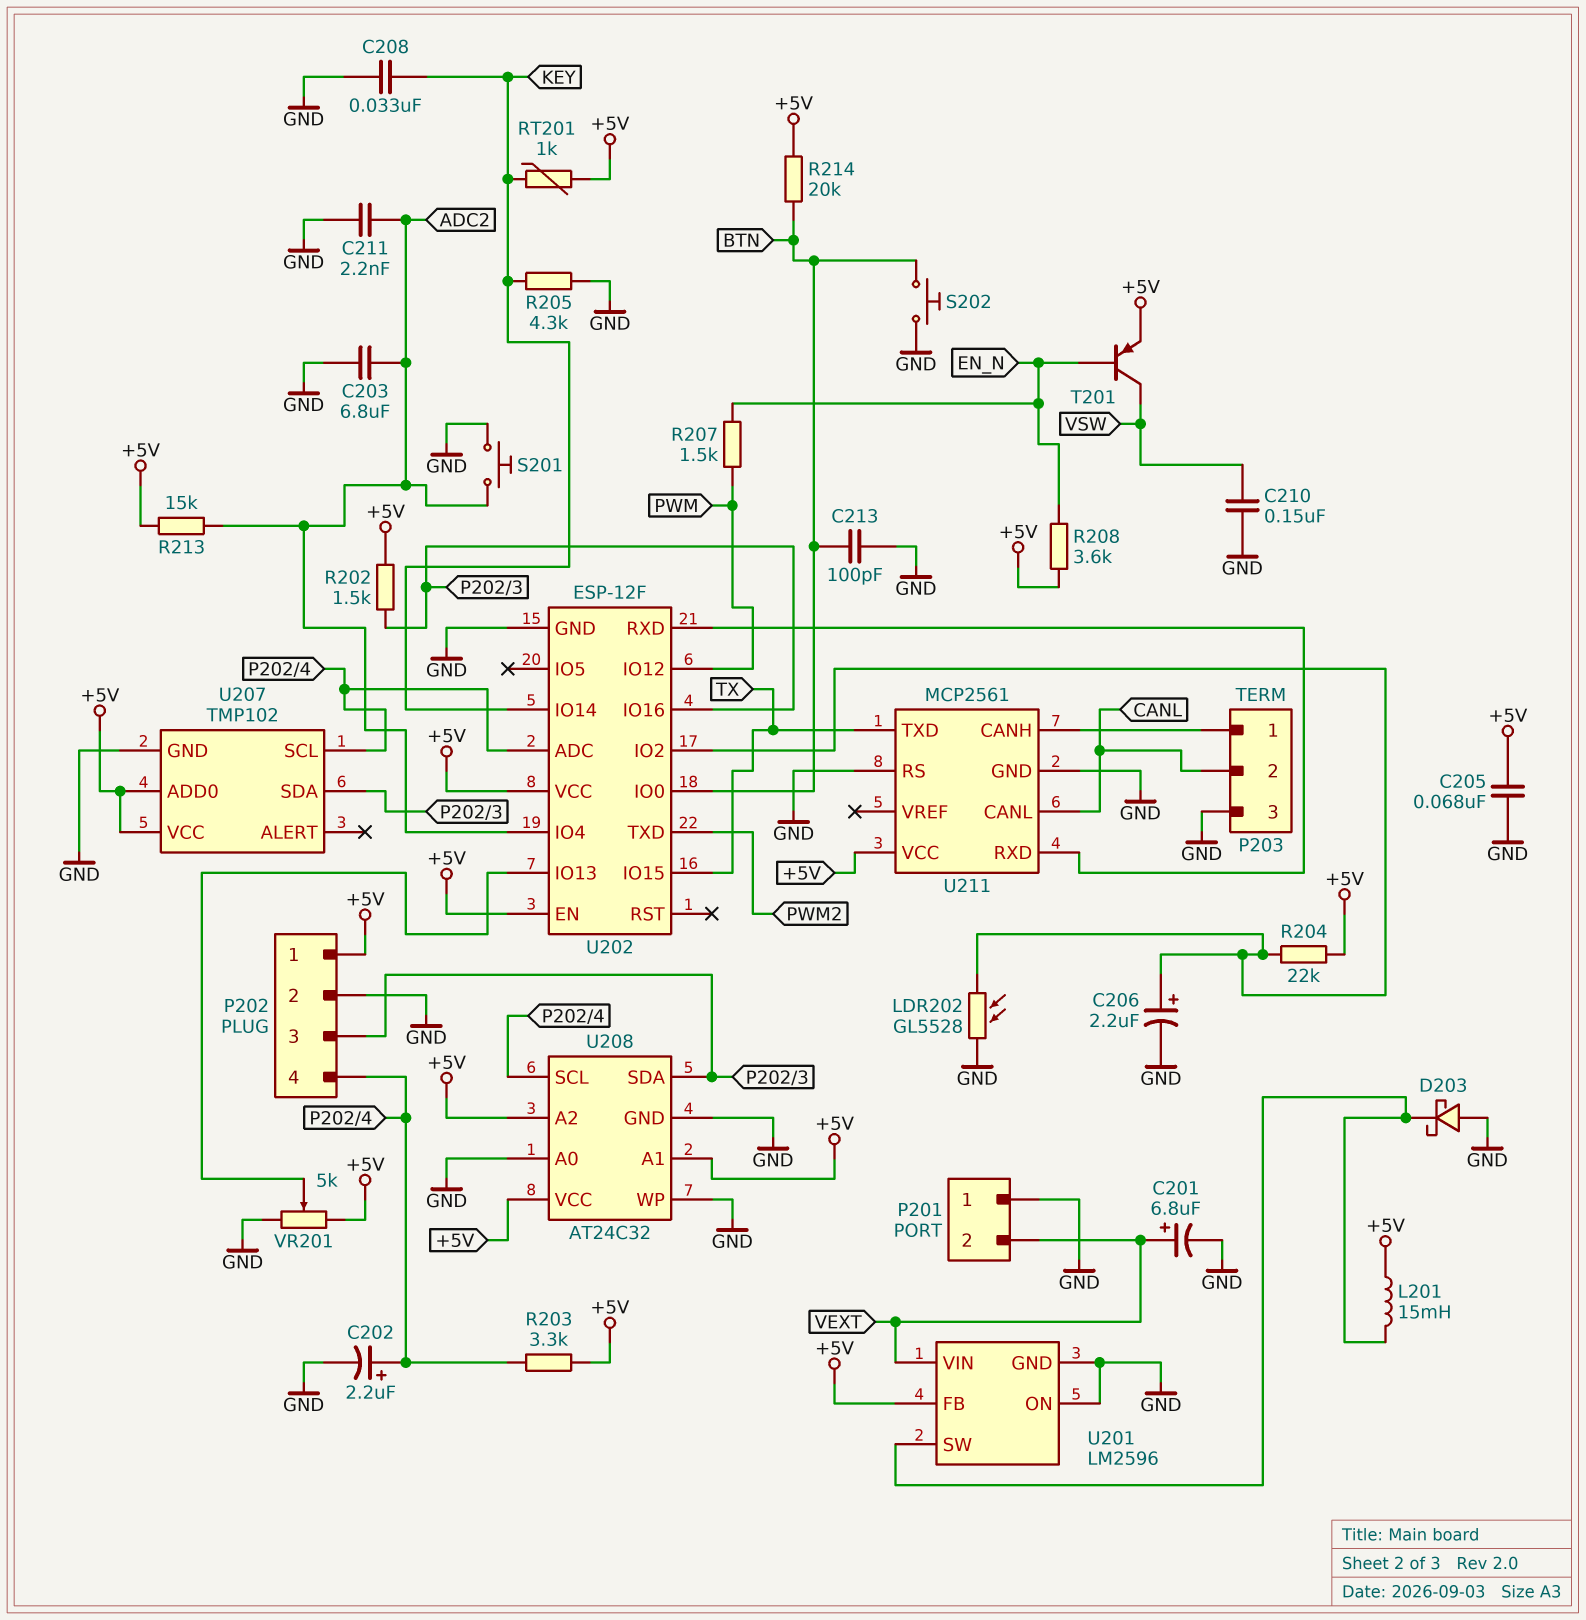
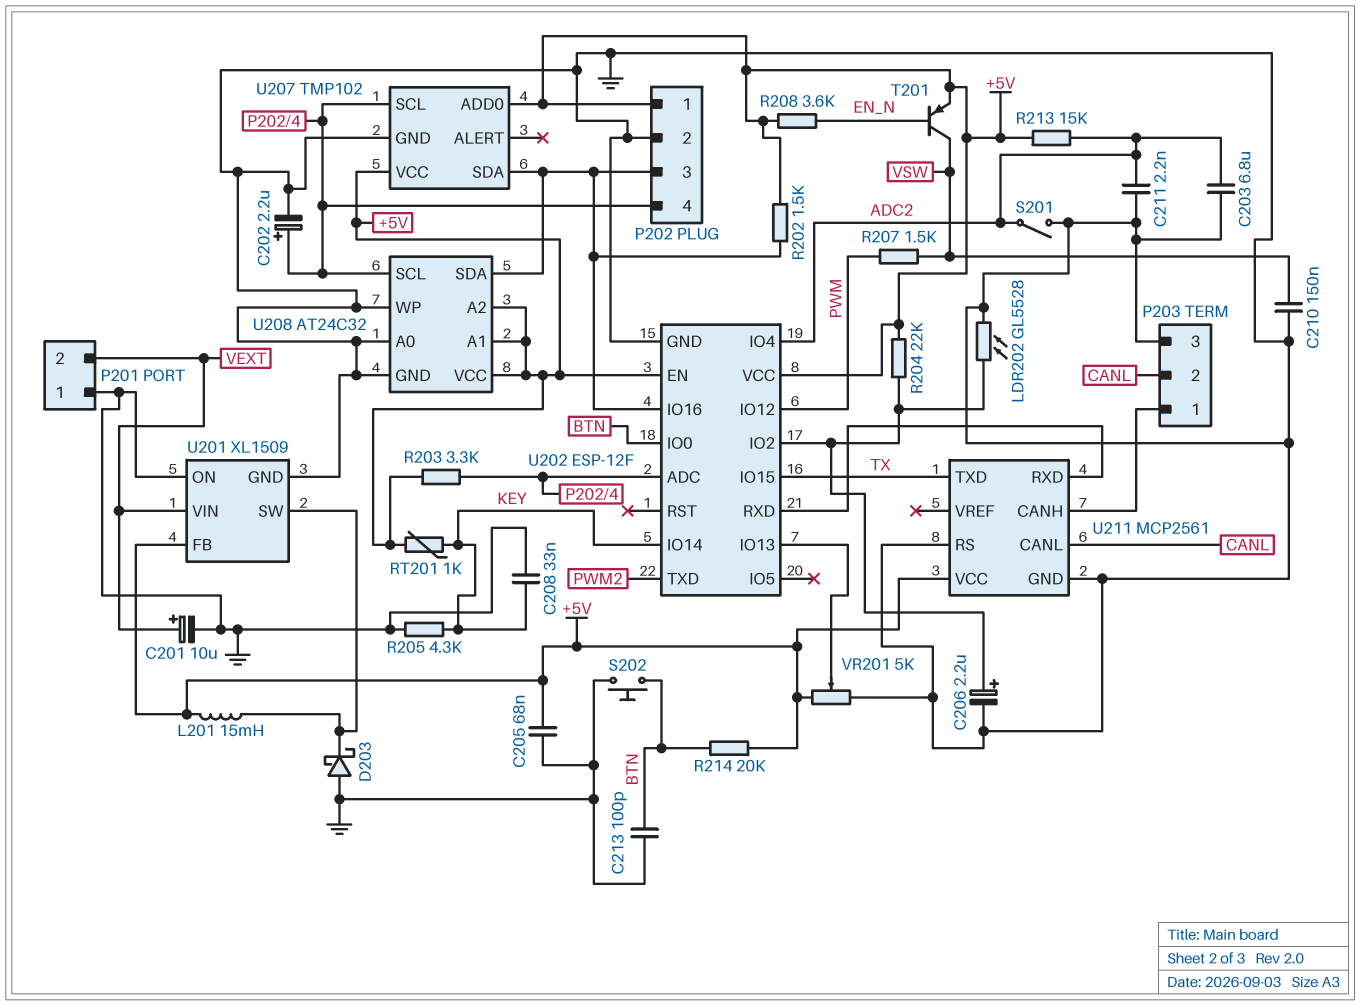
C201: 6.8uF (plus VEXT, minus GND) -> 10uF (plus VEXT, minus GND)
R207: 1.5k (EN_N, PWM) -> 1.5k (PWM, VSW)
S201: button (ADC2, GND) -> switch (ADC2, GND)
U201: LM2596 -> XL1509

